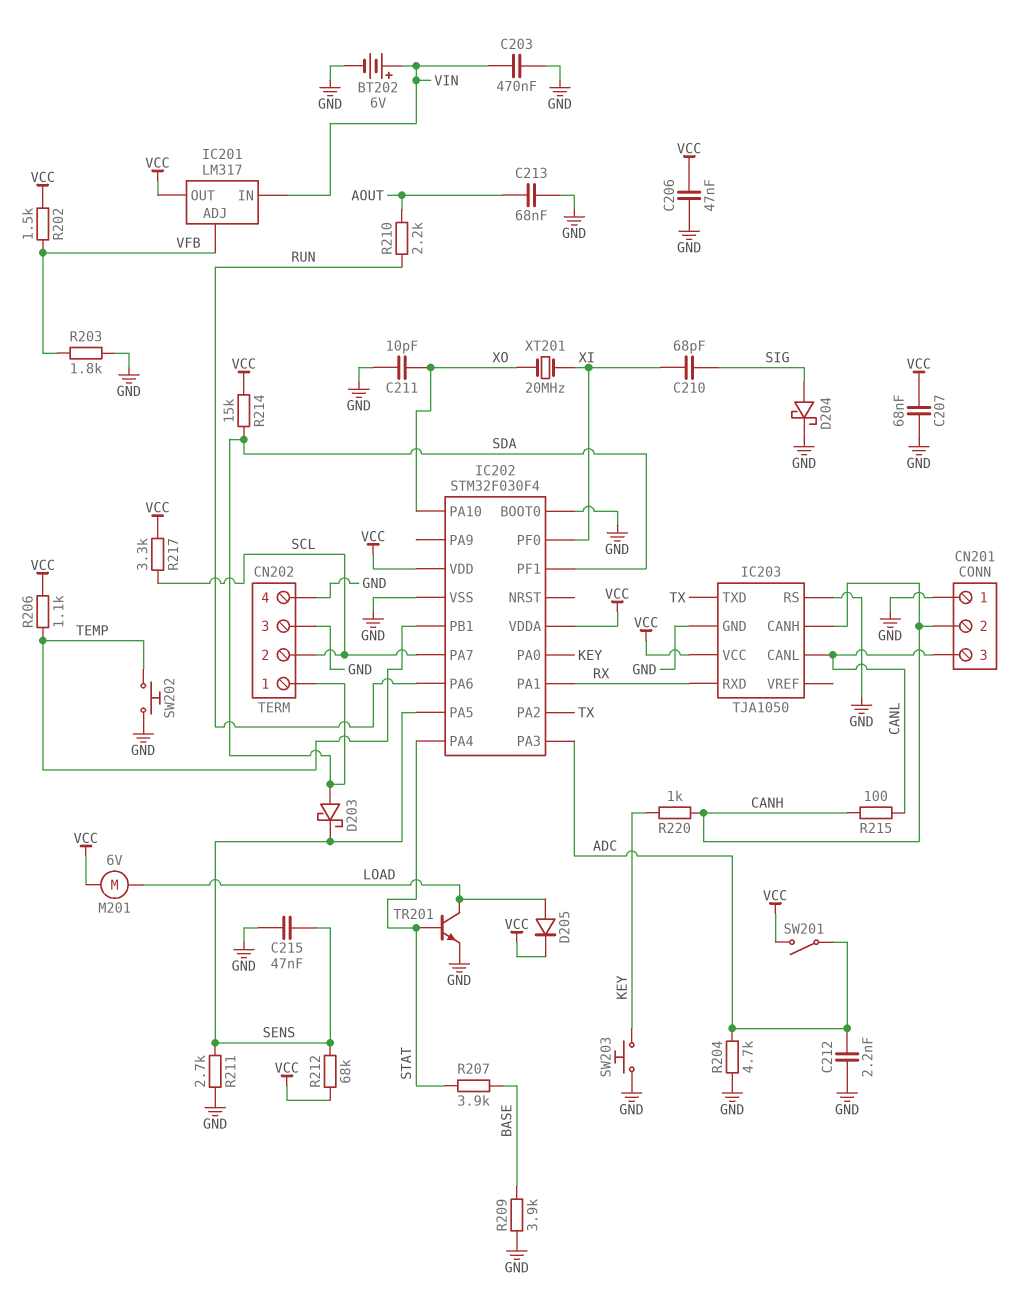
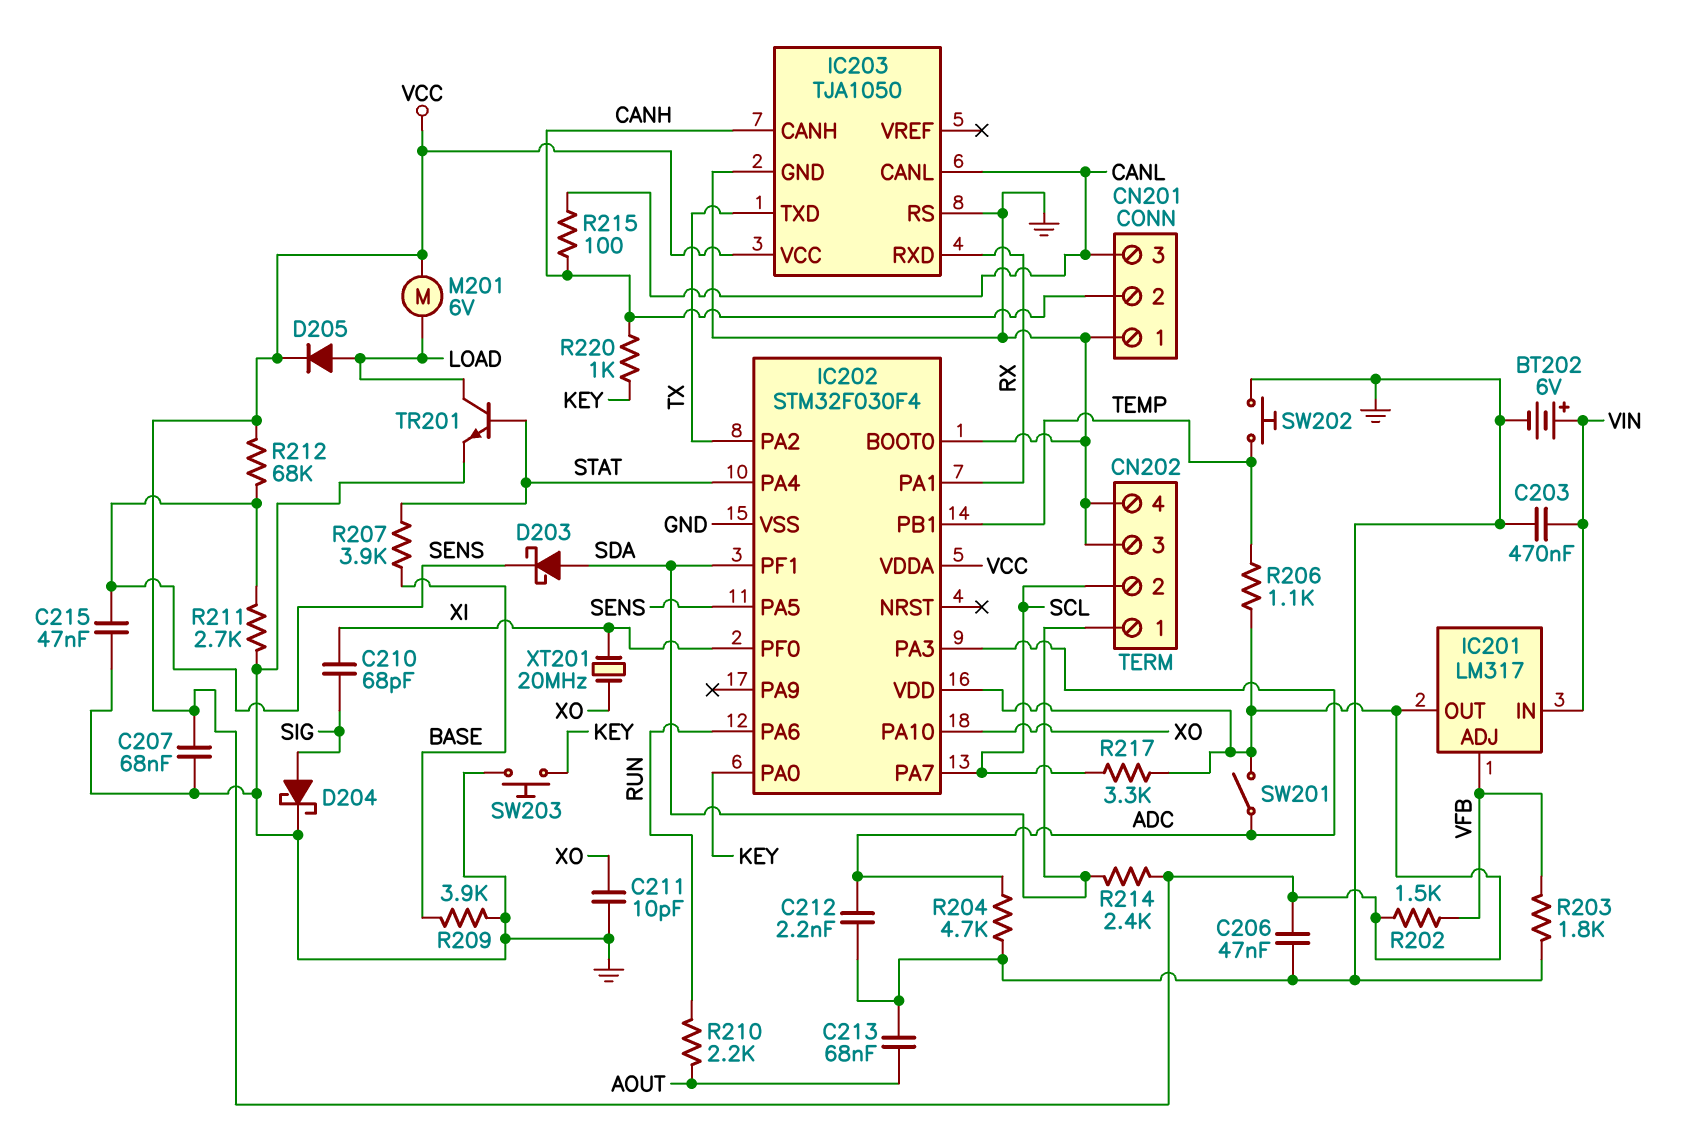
R214: 15k (SDA, VCC) -> 2.4k (SDA, VCC)

